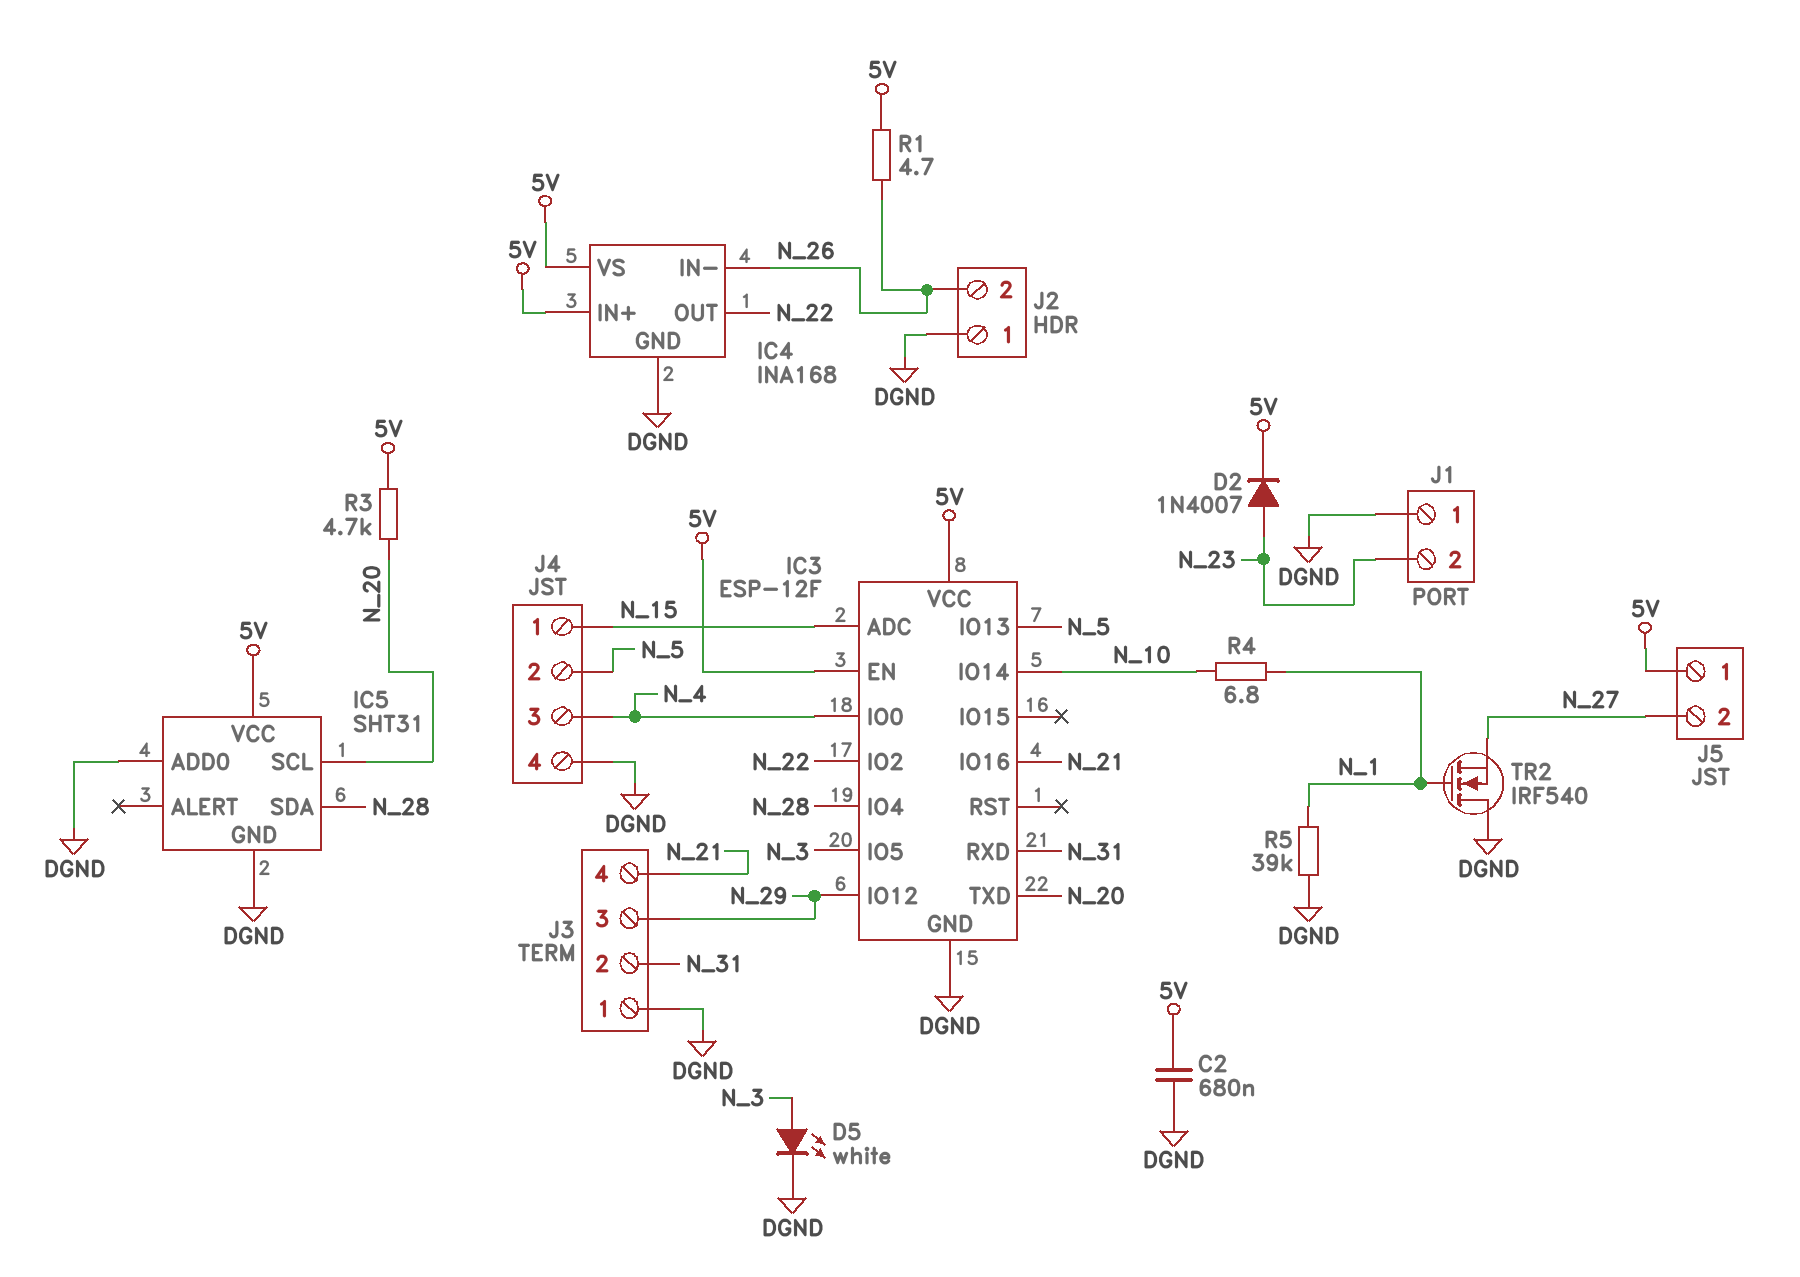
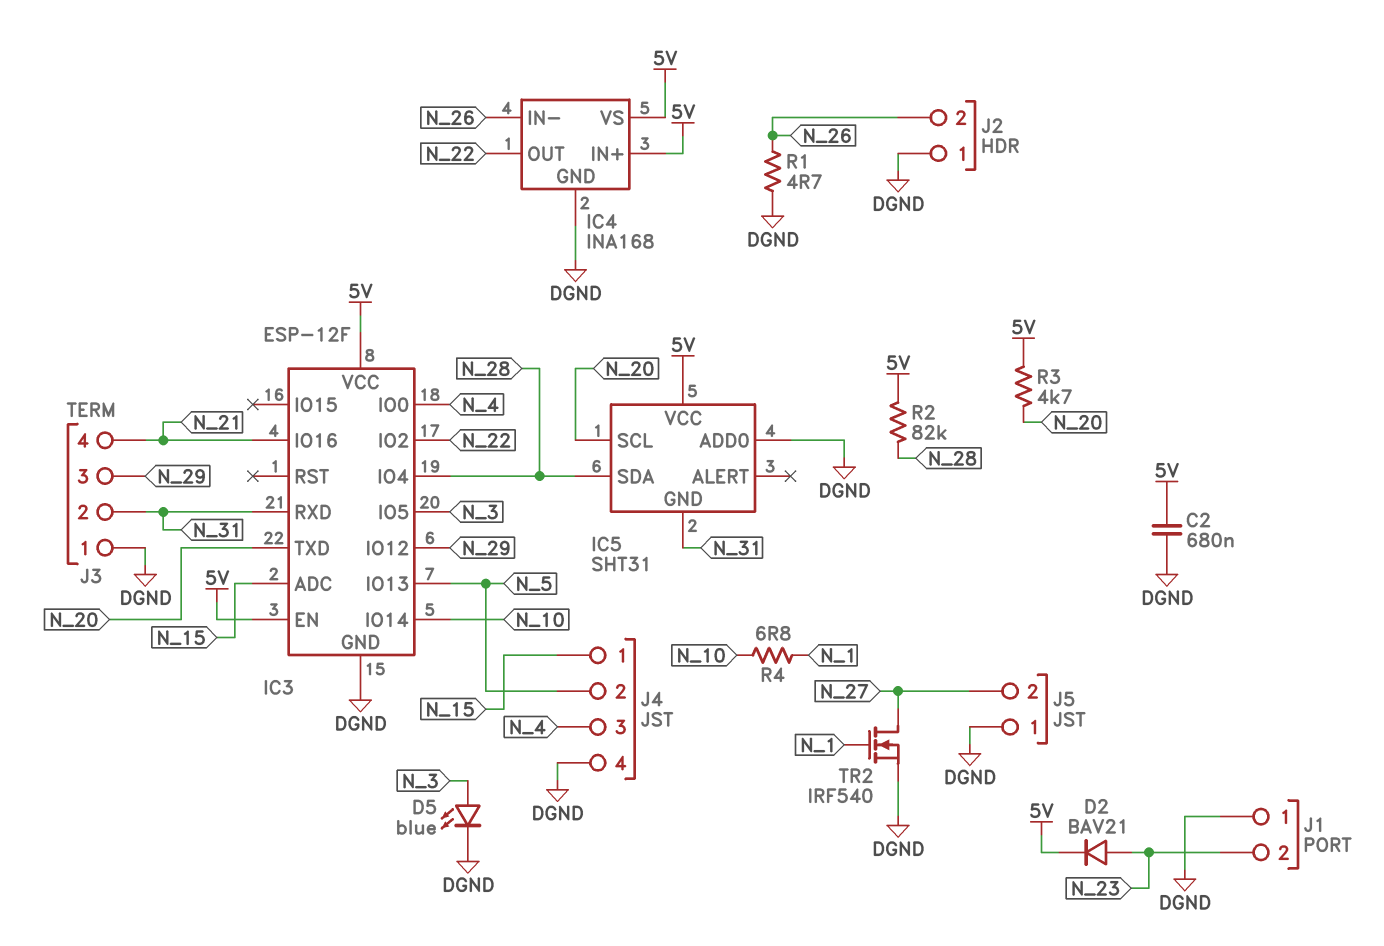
D2: diode 1N4007 (A N_23, K 5V) -> diode BAV21 (A N_23, K 5V)
D5: LED white (A N_3, K DGND) -> LED blue (A N_3, K DGND)
IC5 pin GND: DGND -> N_31
J5 pin 1: 5V -> DGND
R1: 4.7 (5V, N_26) -> 4.7 (DGND, N_26)
R2: none -> 82k (5V, N_28)
R5: 39k (DGND, N_1) -> none
TR2: NMOS IRF540 (G N_1, D DGND, S N_27) -> NMOS IRF540 (G N_1, D N_27, S DGND)

